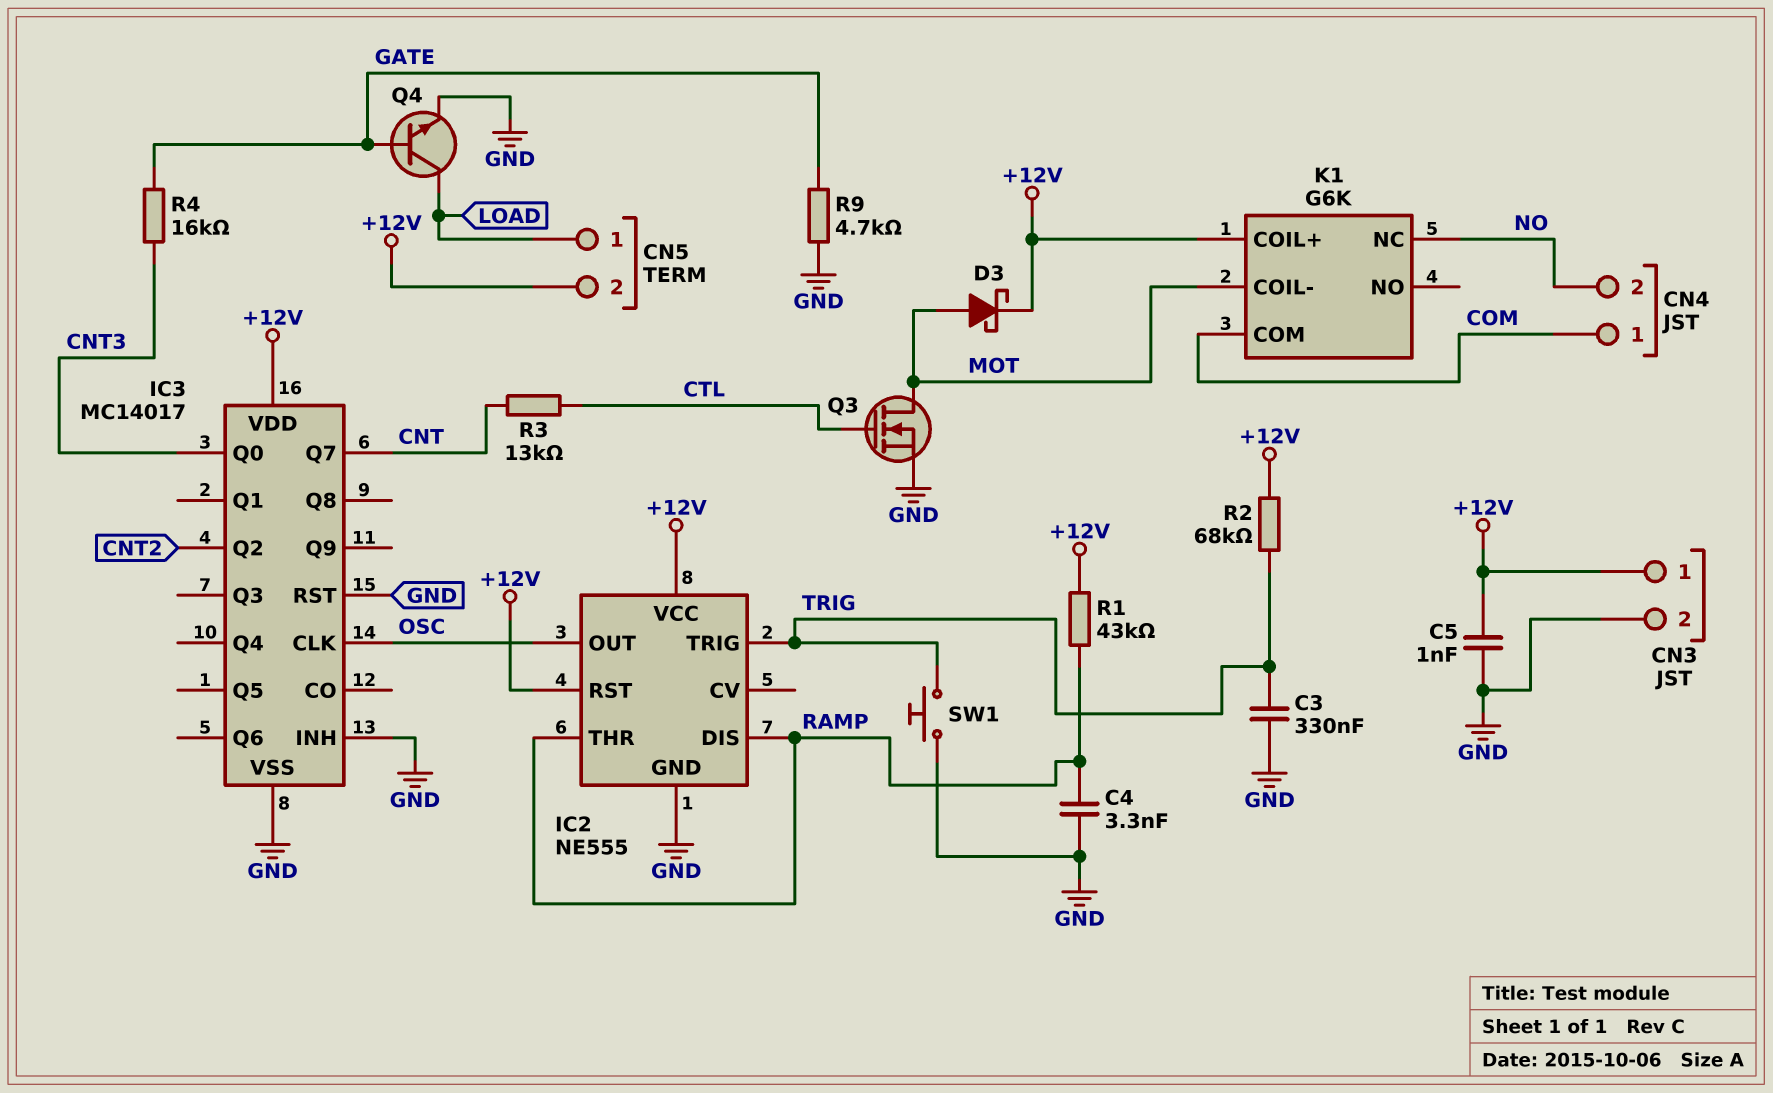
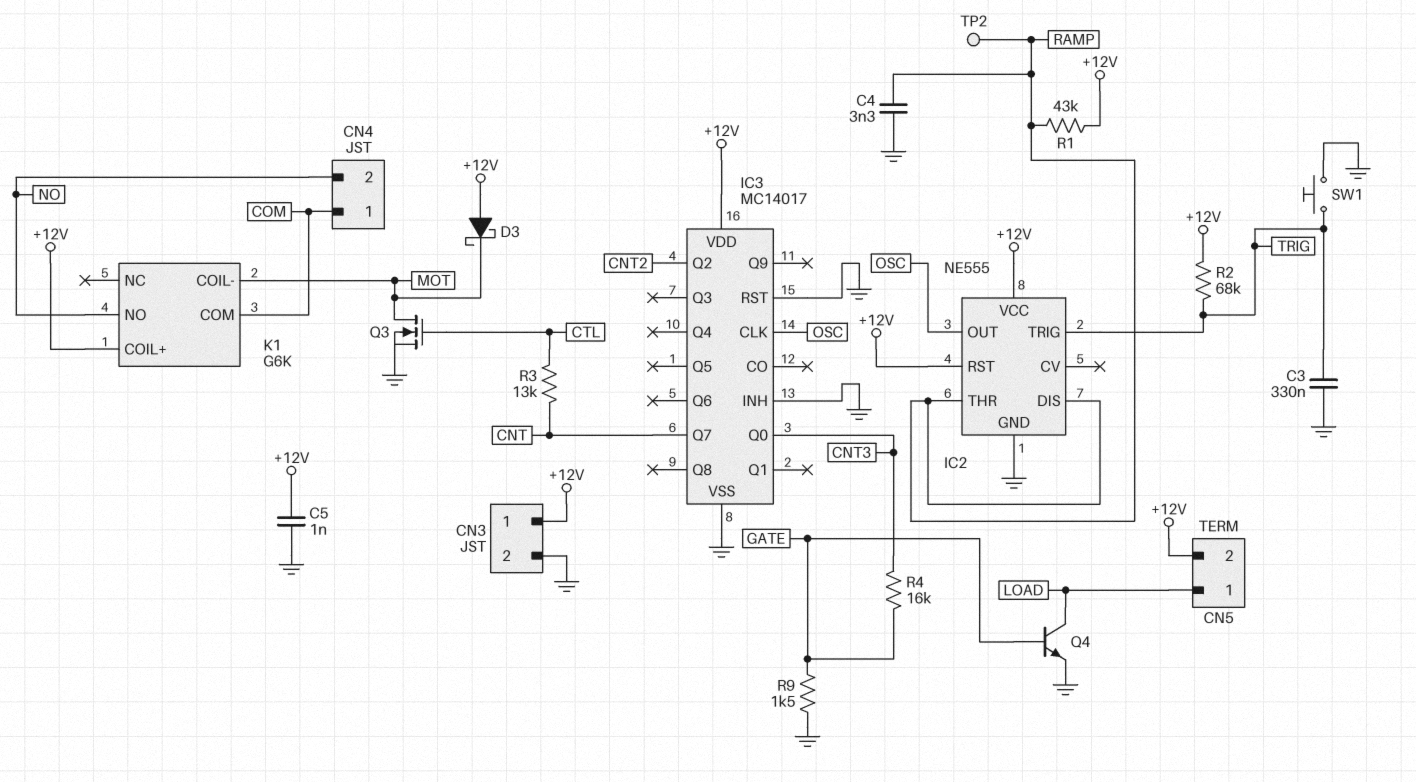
D3: schottky (A MOT, K +12V) -> schottky (A +12V, K MOT)
K1 pin NC: NO -> none
K1 pin NO: none -> NO
R9: 4.7k (GATE, GND) -> 1.5k (GATE, GND)
TP2: none -> test point (RAMP)

